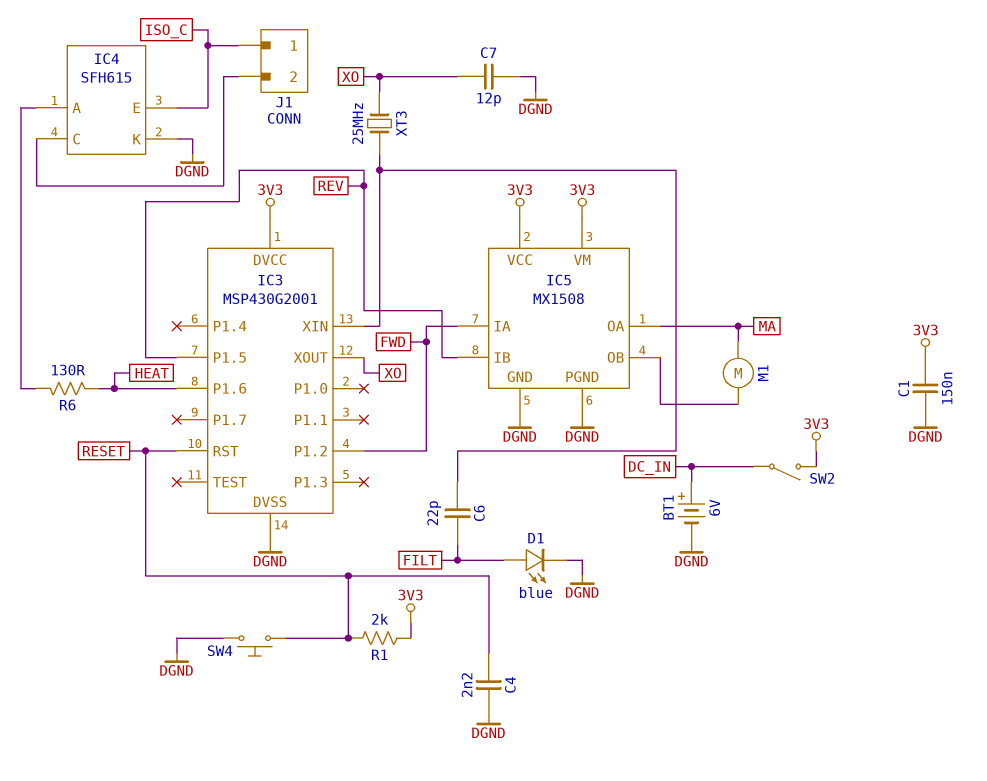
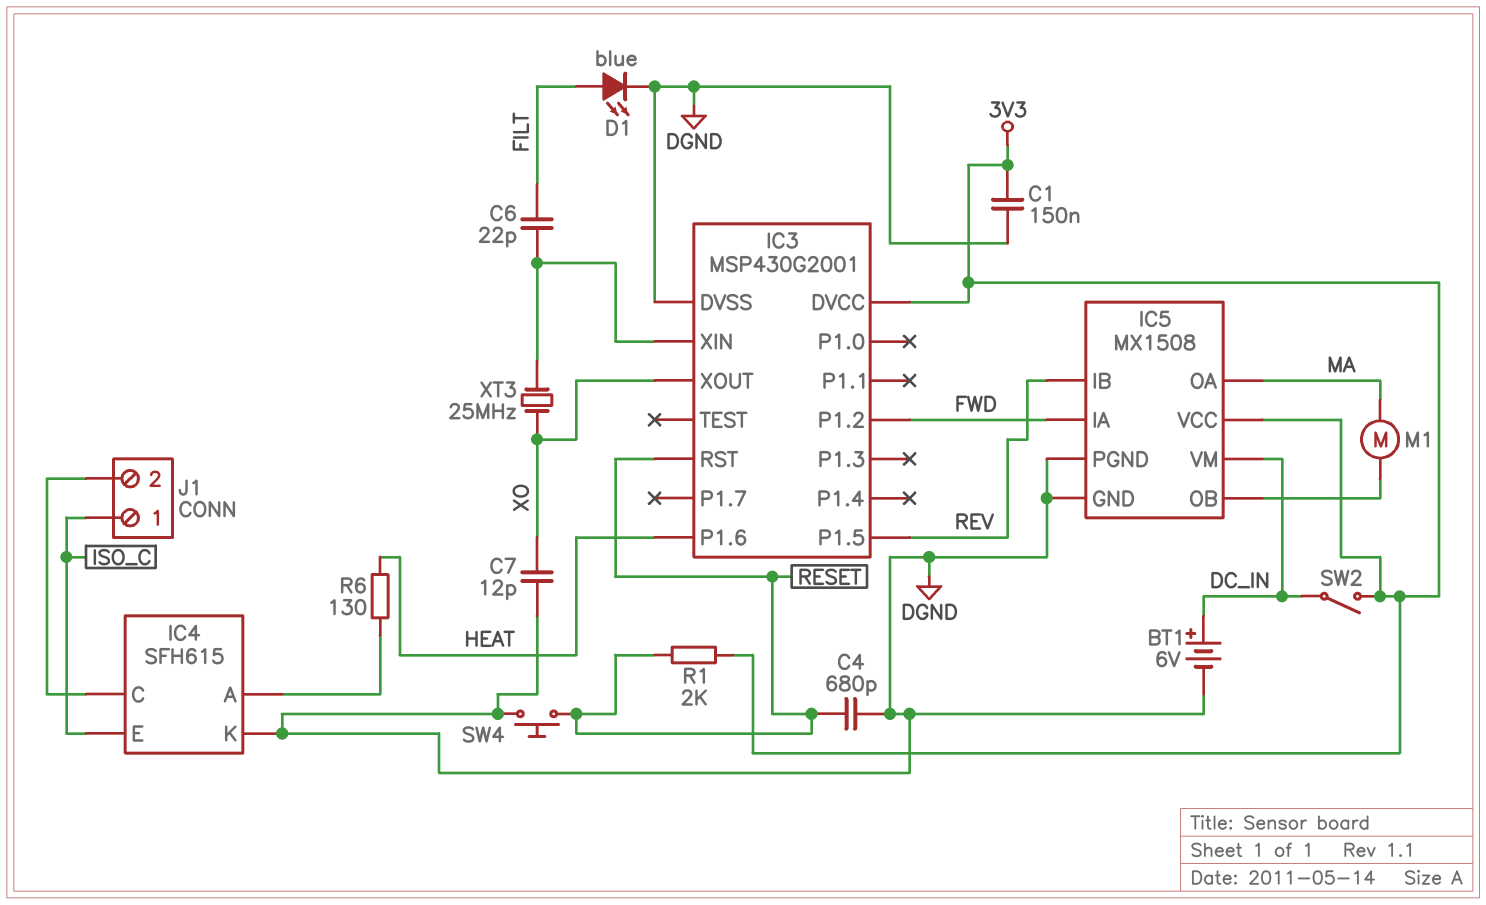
C4: 2.2nF (DGND, RESET) -> 680pF (DGND, RESET)
IC5 pin VM: 3V3 -> DC_IN

